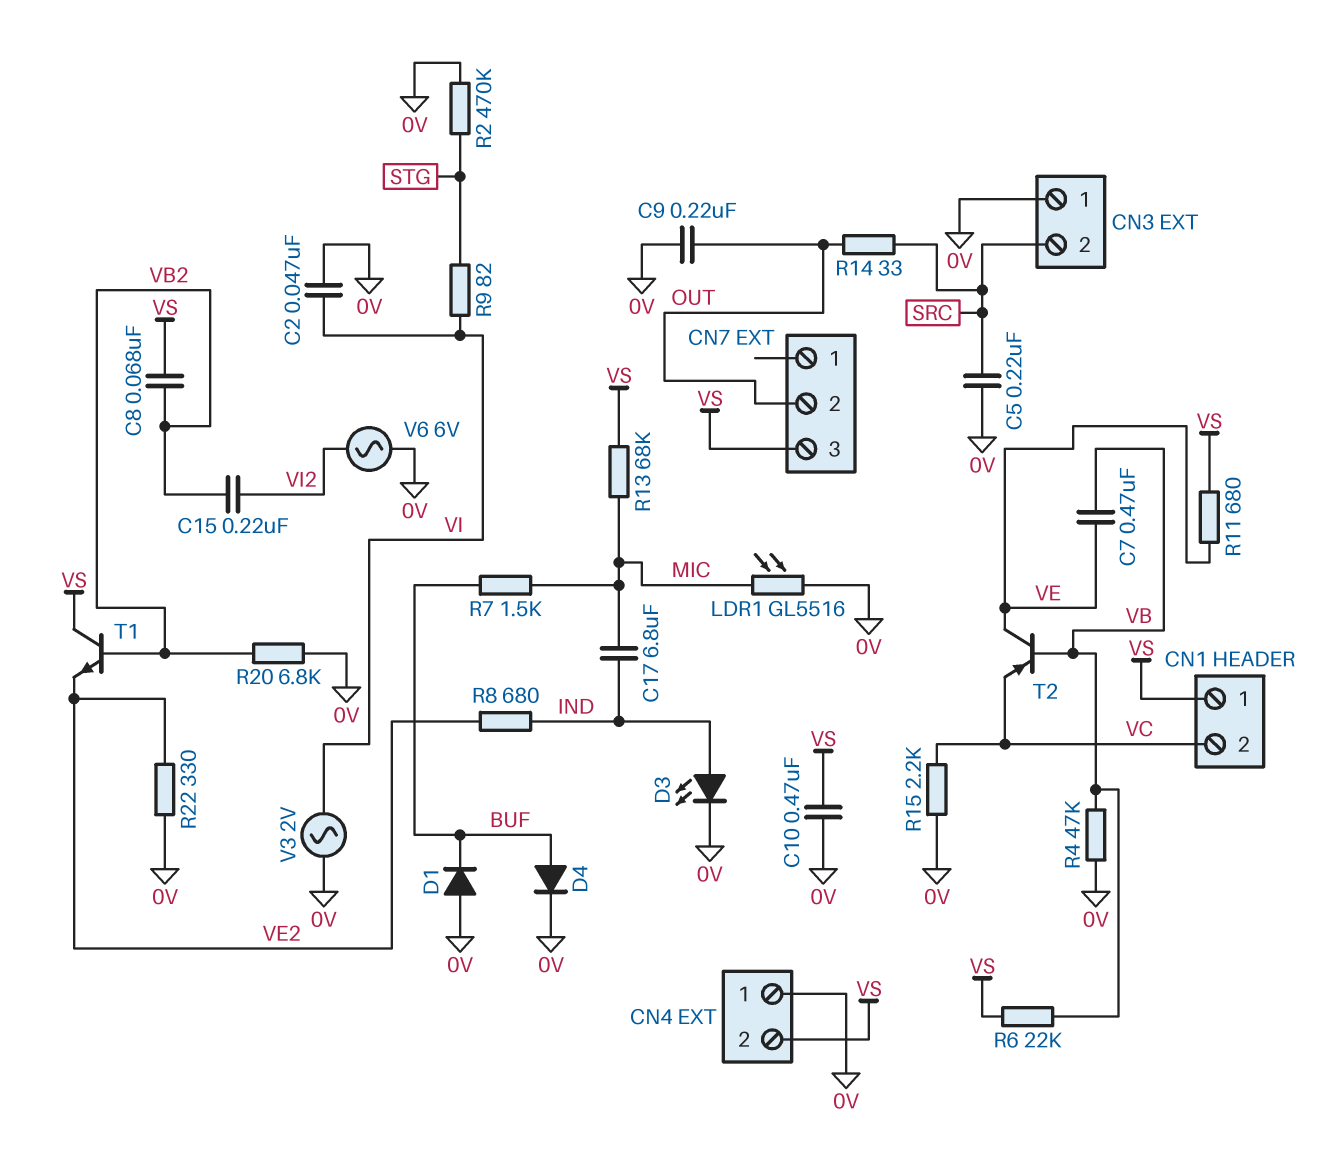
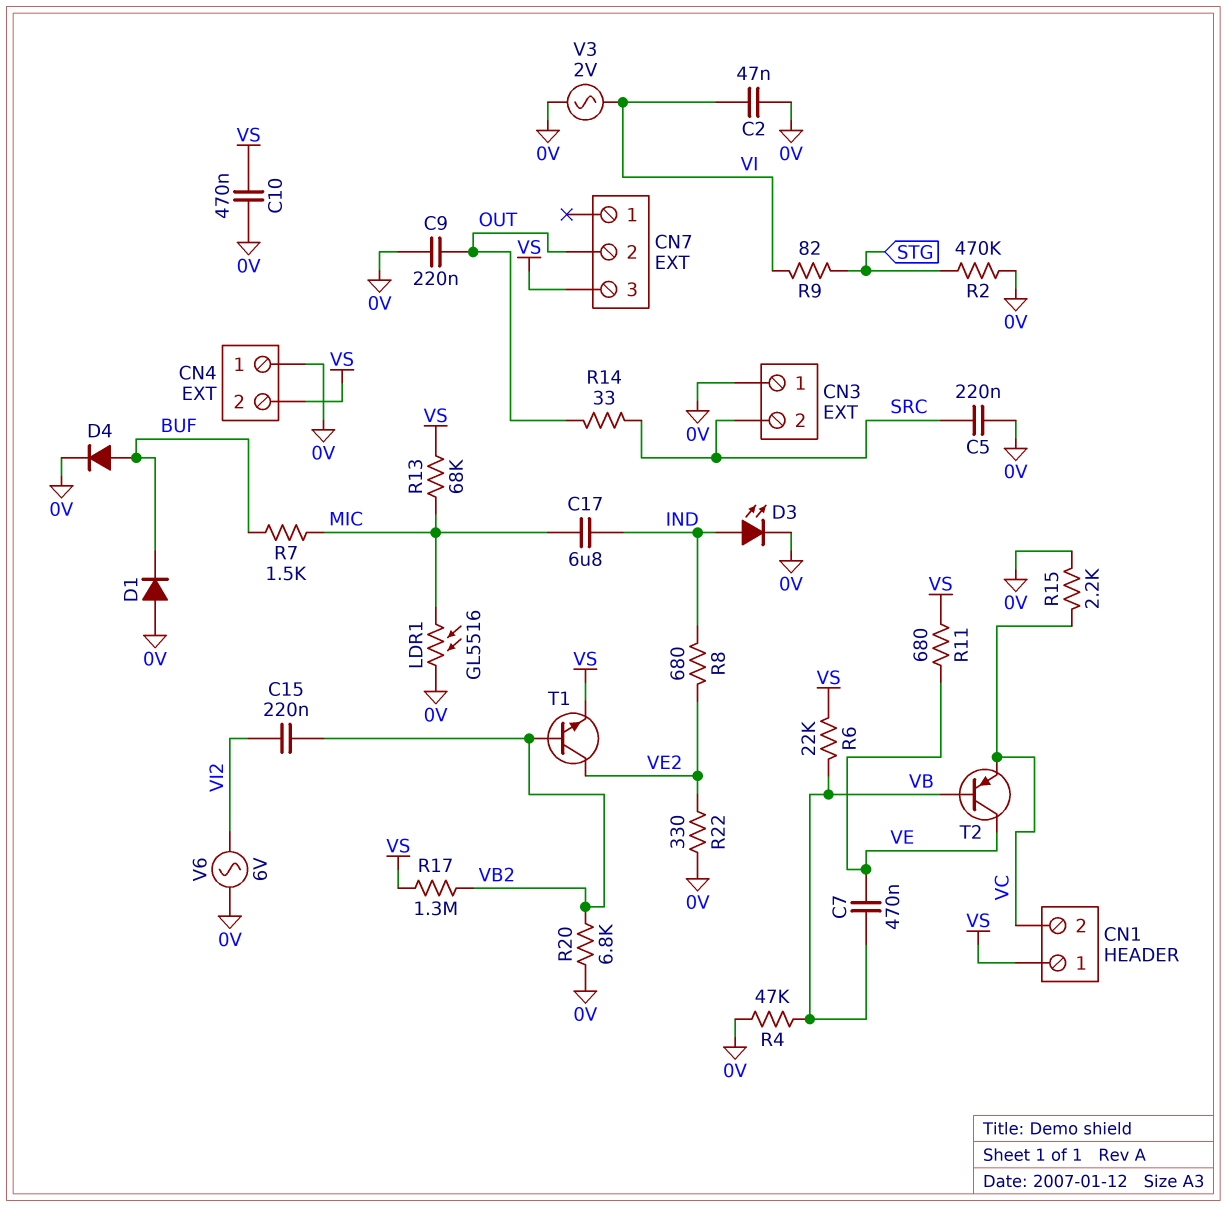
C8: 68nF (VB2, VS) -> none
R17: none -> 1.3M (VB2, VS)
T1: NPN (B VB2, C VS, E VE2) -> NPN (B VB2, C VE2, E VS)

